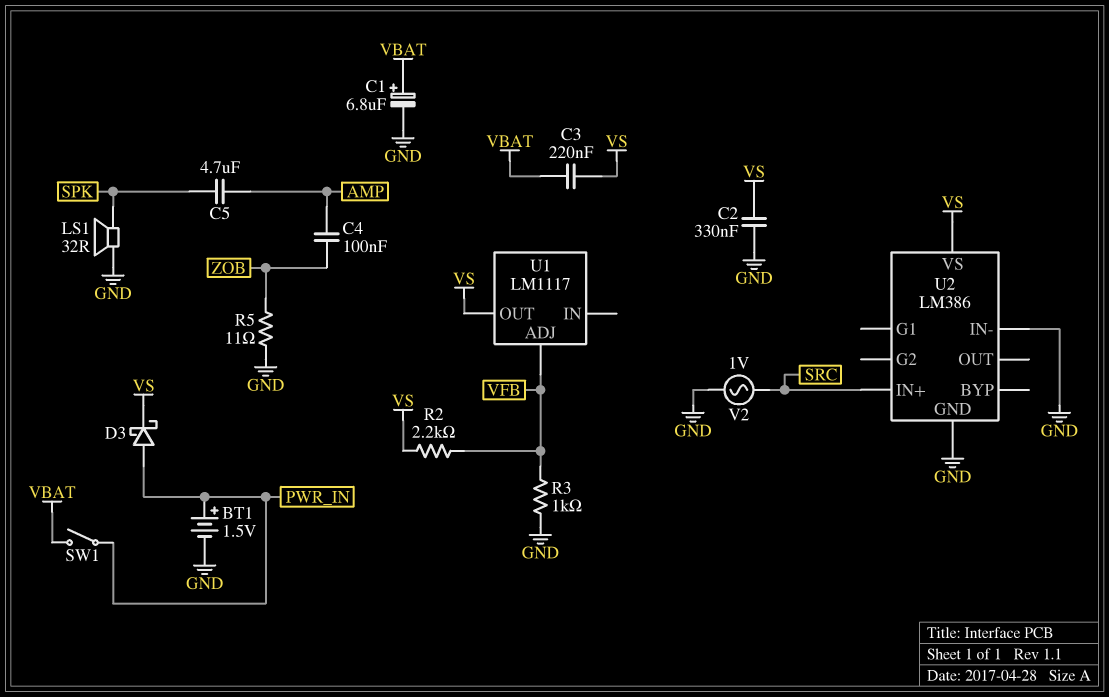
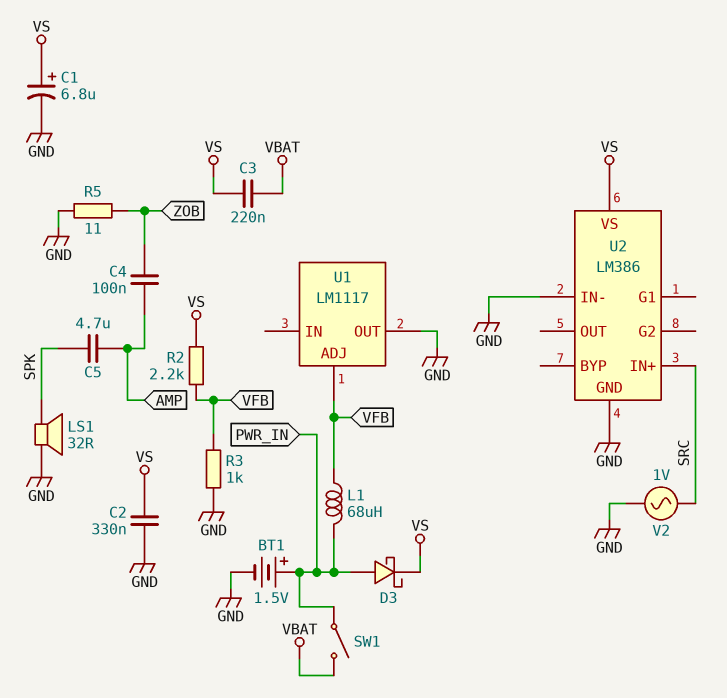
C1: 6.8uF (plus VBAT, minus GND) -> 6.8uF (plus VS, minus GND)
L1: none -> 68uH (PWR_IN, VFB)
U1 pin OUT: VS -> GND

